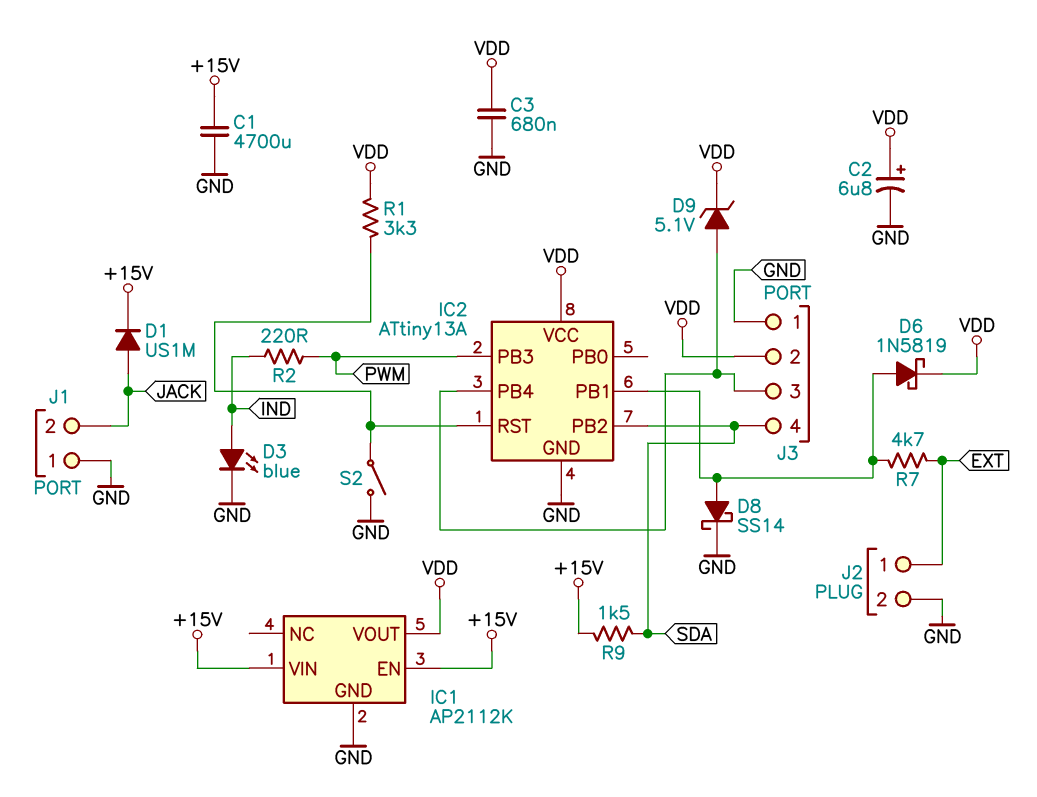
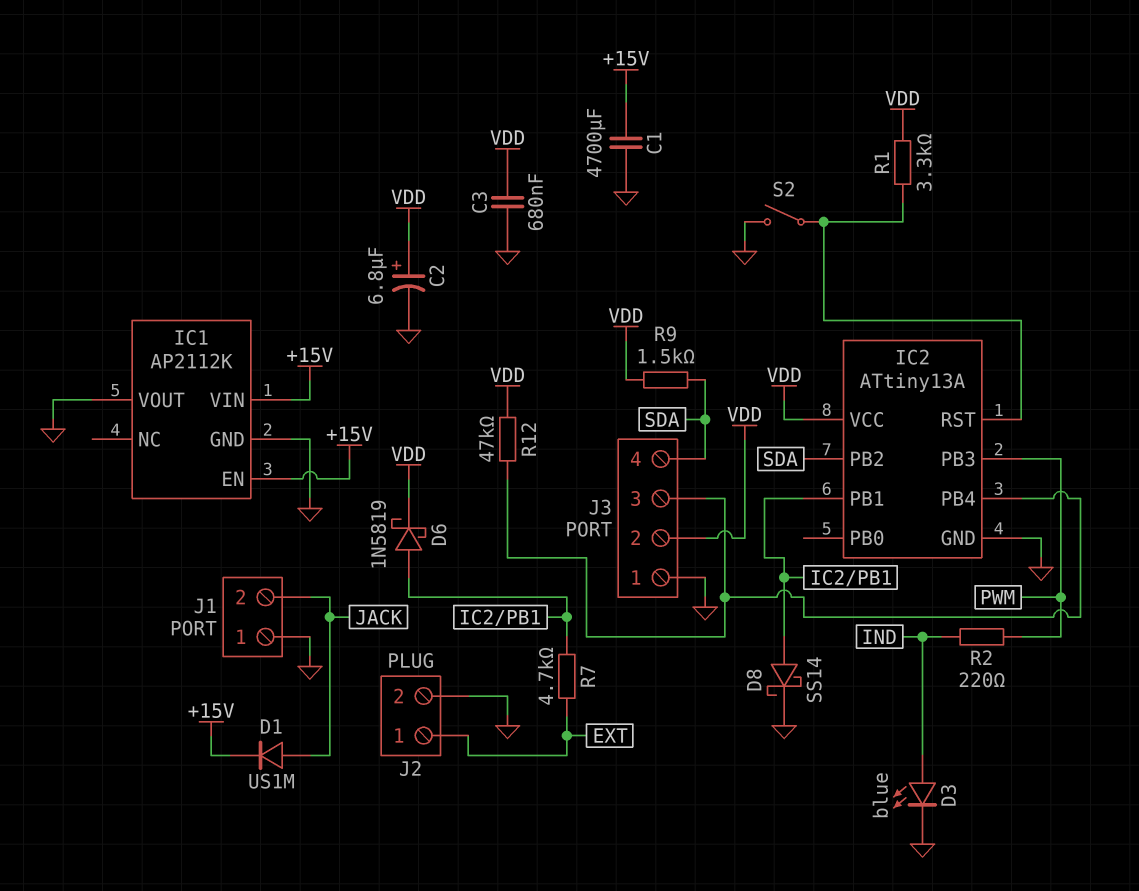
D9: zener 5.1V (A IC2/PB4, K VDD) -> none
IC1 pin VOUT: VDD -> GND
R9: 1.5k (+15V, SDA) -> 1.5k (SDA, VDD)
R12: none -> 47k (IC2/PB4, VDD)

